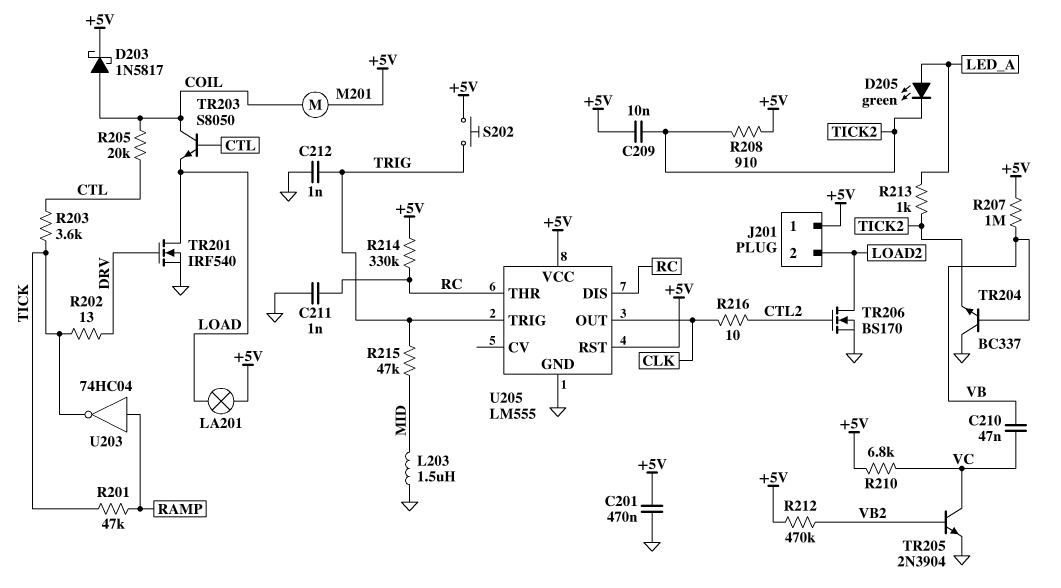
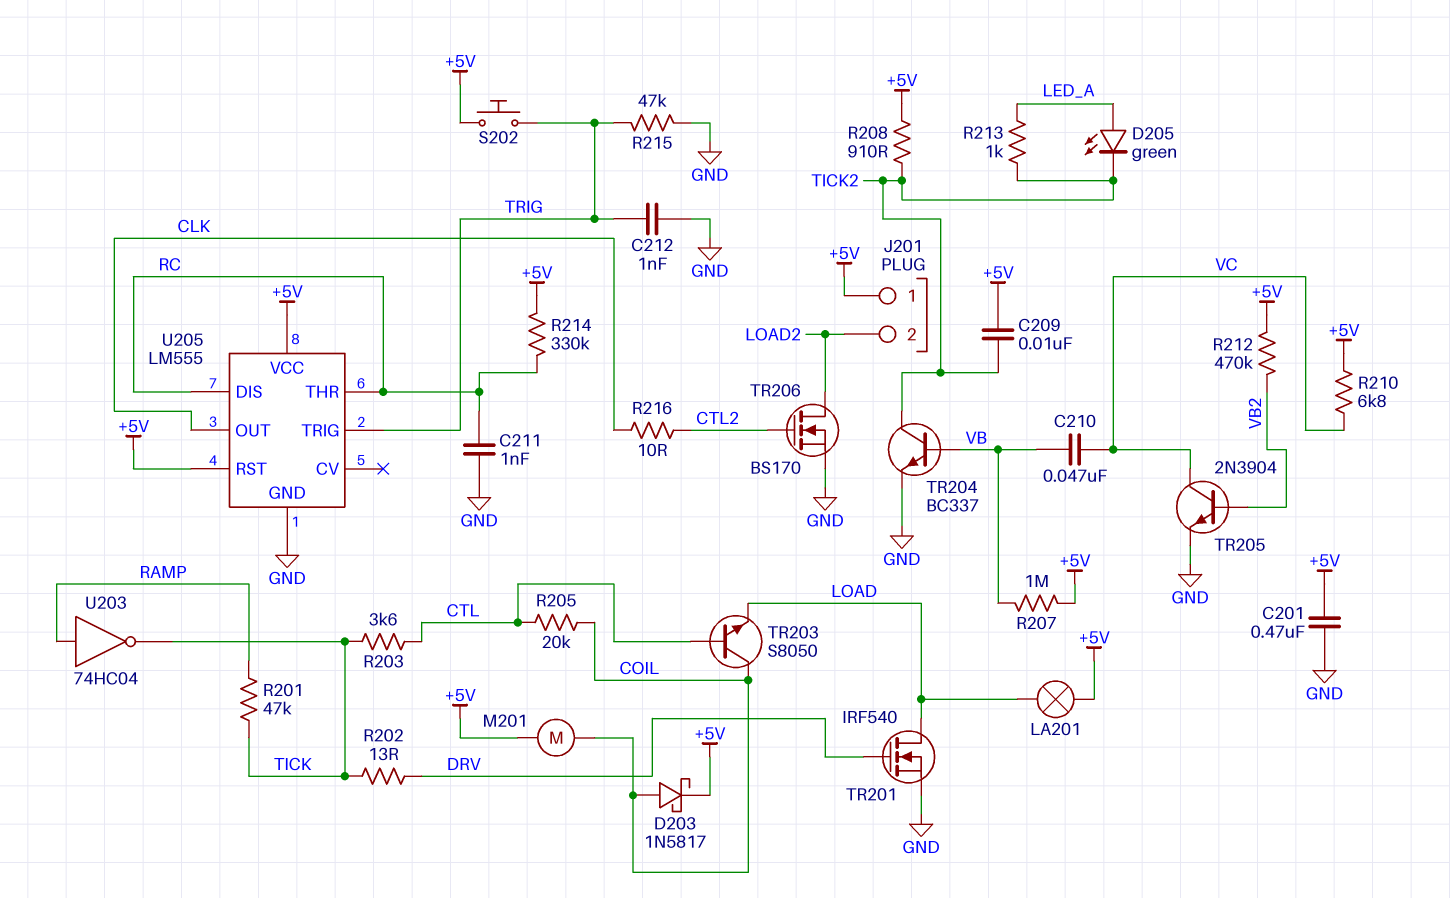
L203: 1.5uH (GND, MID) -> none
R215: 47k (MID, TRIG) -> 47k (GND, TRIG)
TR204: NPN BC337 (B VB, C GND, E TICK2) -> NPN BC337 (B VB, C TICK2, E GND)

